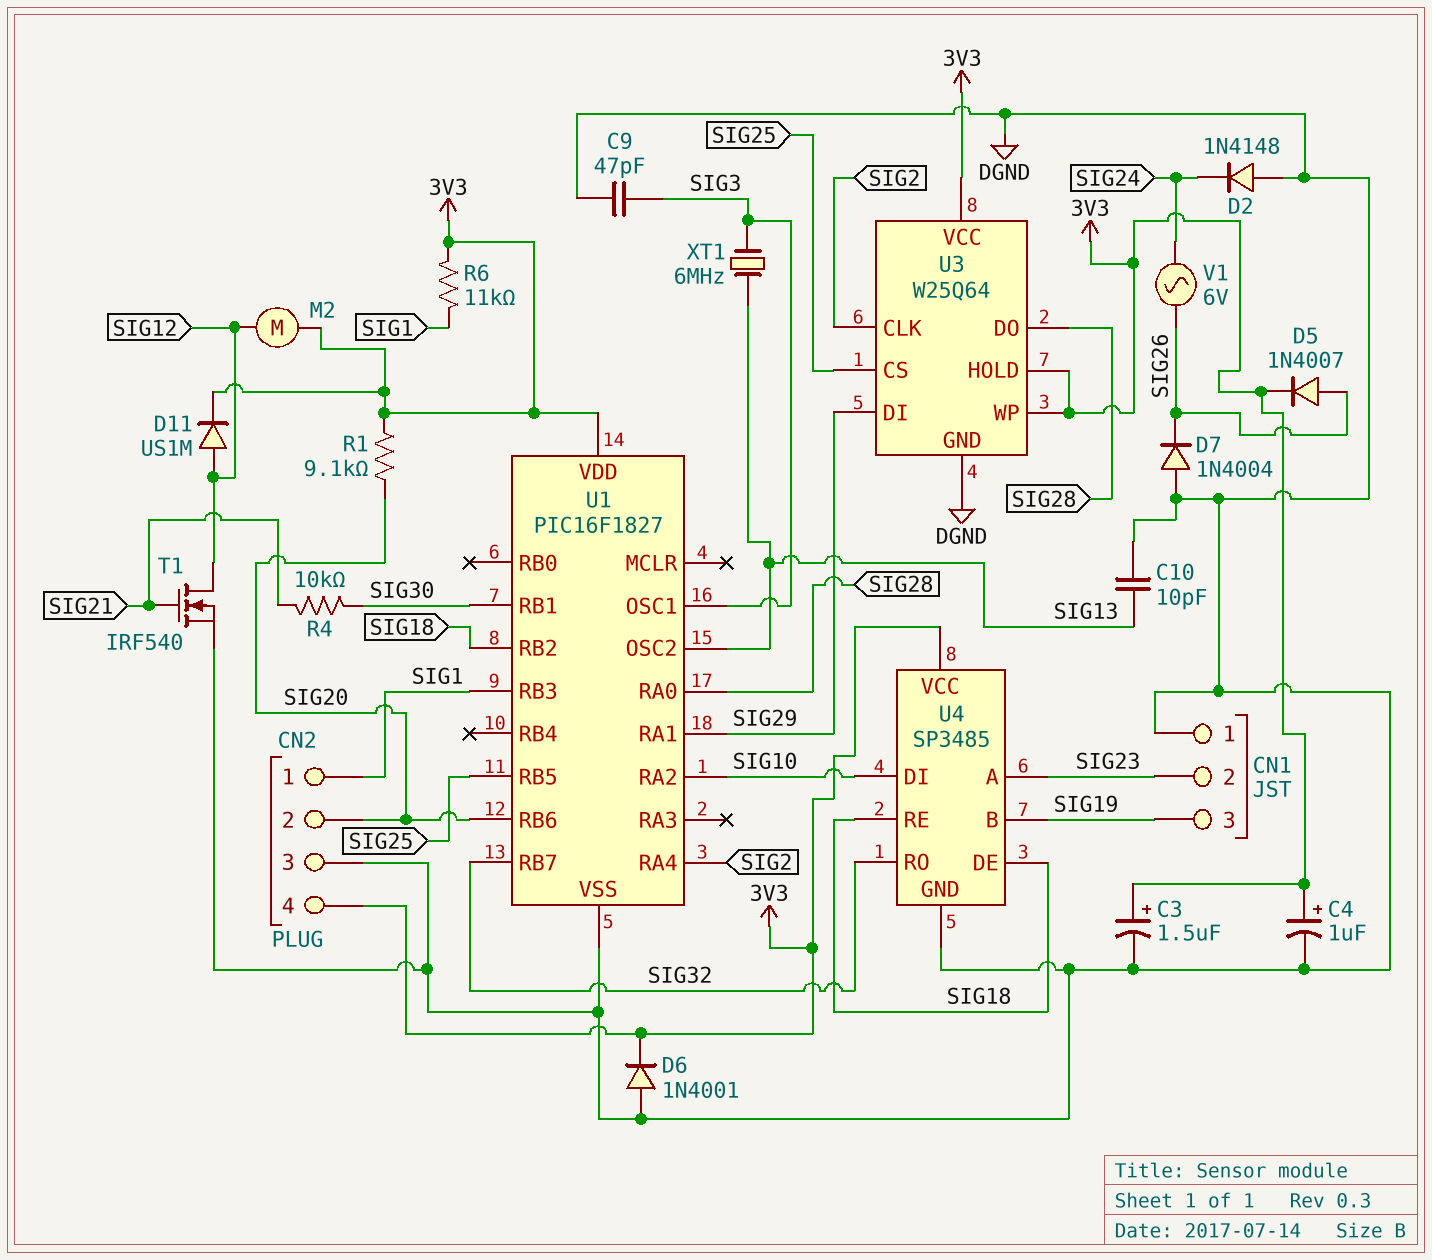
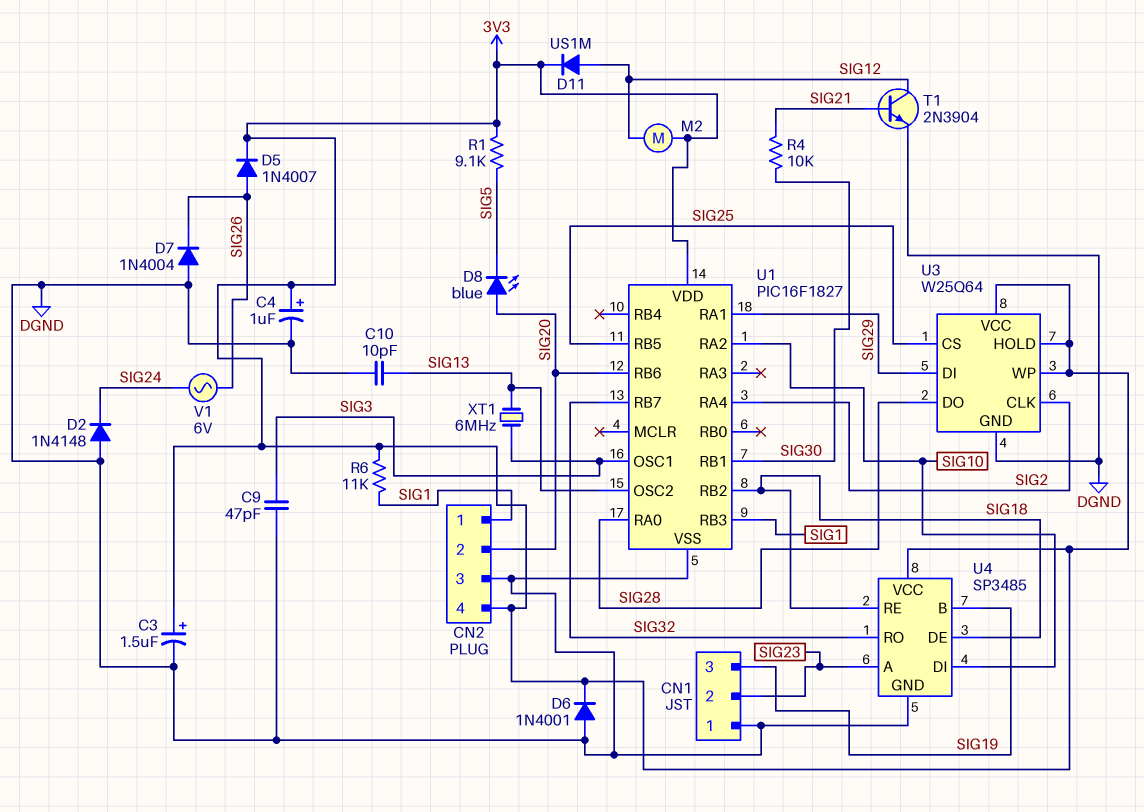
D8: none -> LED blue (A SIG20, K SIG5)
R1: 9.1k (3V3, SIG20) -> 9.1k (3V3, SIG5)
T1: NMOS IRF540 (G SIG21, D SIG12, S DGND) -> NPN 2N3904 (B SIG21, C SIG12, E DGND)

